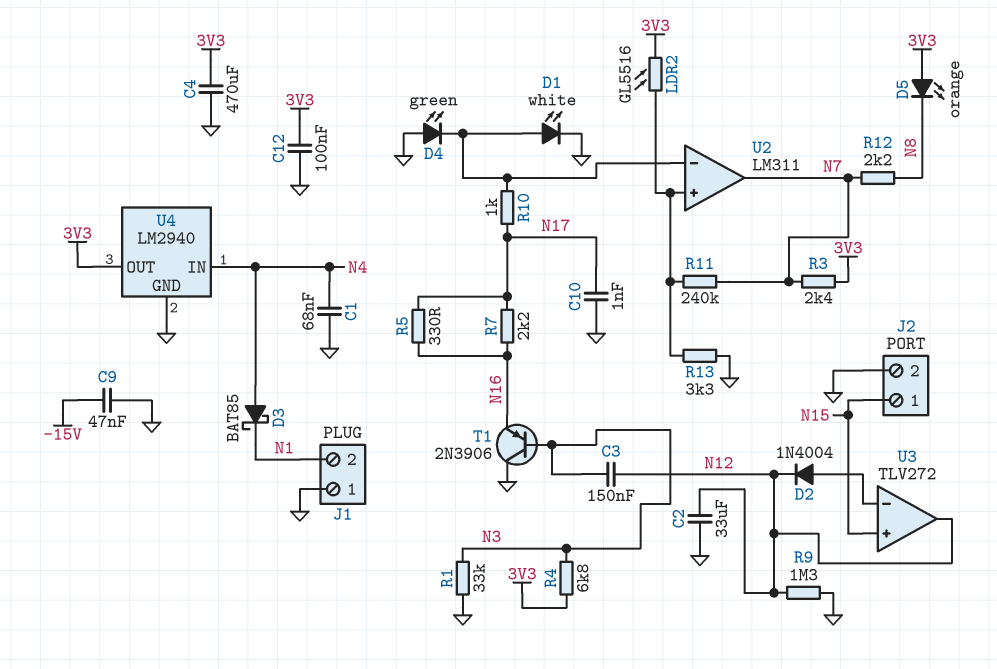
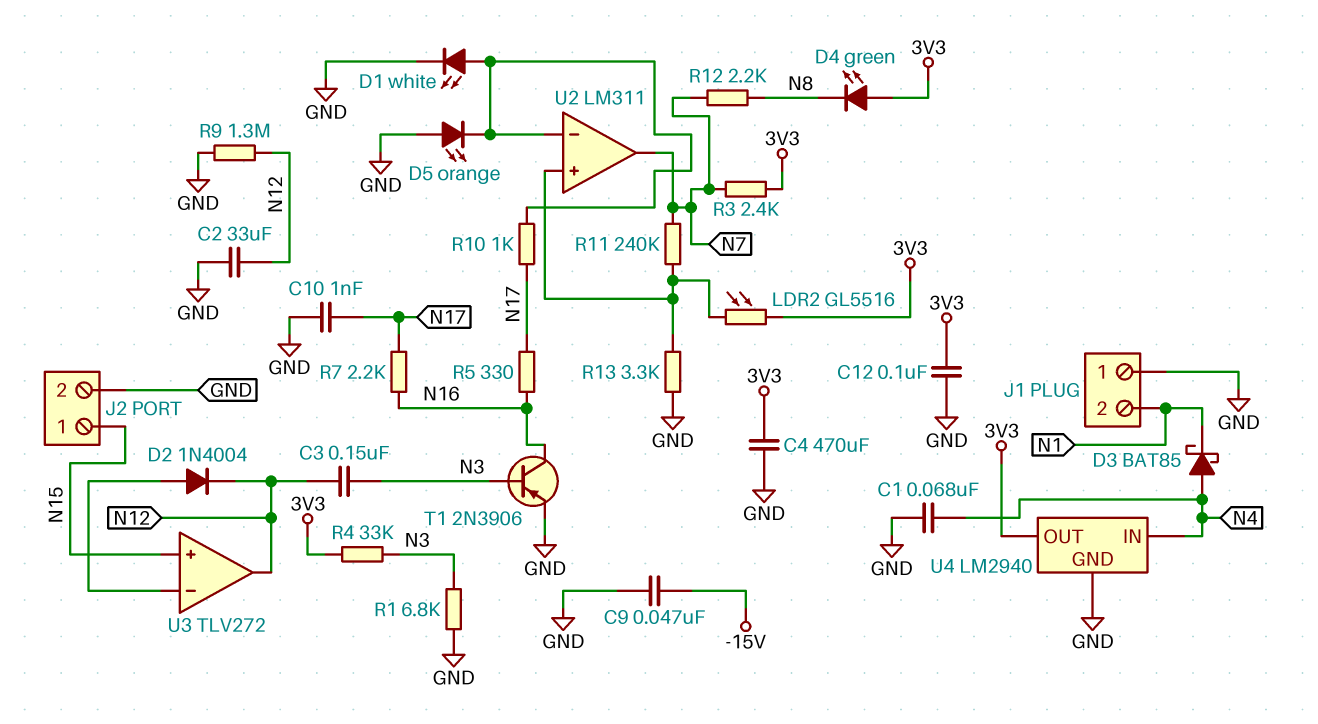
D4: LED green (A GND, K U2/in-) -> LED green (A 3V3, K N8)
D5: LED orange (A 3V3, K N8) -> LED orange (A GND, K U2/in-)
R1: 33k (GND, N3) -> 6.8k (GND, N3)
R4: 6.8k (3V3, N3) -> 33k (3V3, N3)
T1: PNP 2N3906 (B N3, C GND, E N16) -> PNP 2N3906 (B N3, C N16, E GND)

